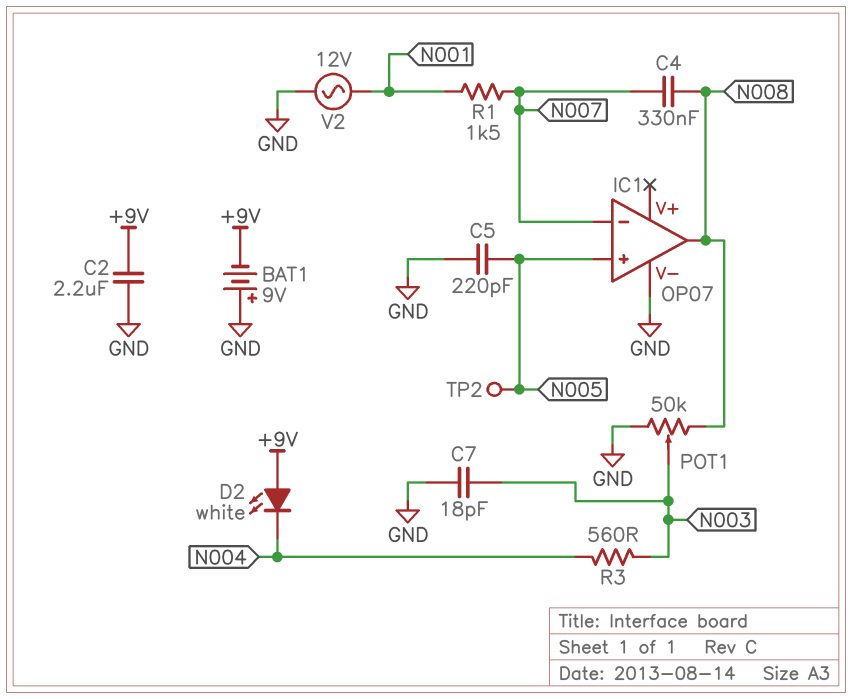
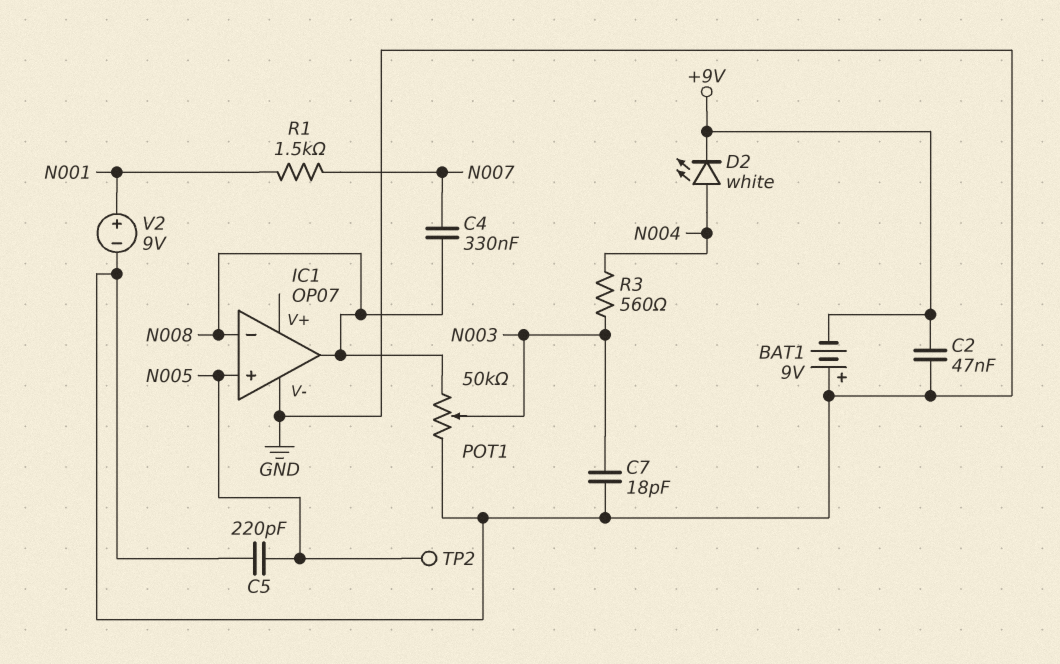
C2: 2.2uF (+9V, GND) -> 47nF (+9V, GND)
D2: LED white (A +9V, K N004) -> LED white (A N004, K +9V)
IC1 pin in-: N007 -> N008
V2: AC 12V (GND, N001) -> 9V (plus N001, minus GND)

